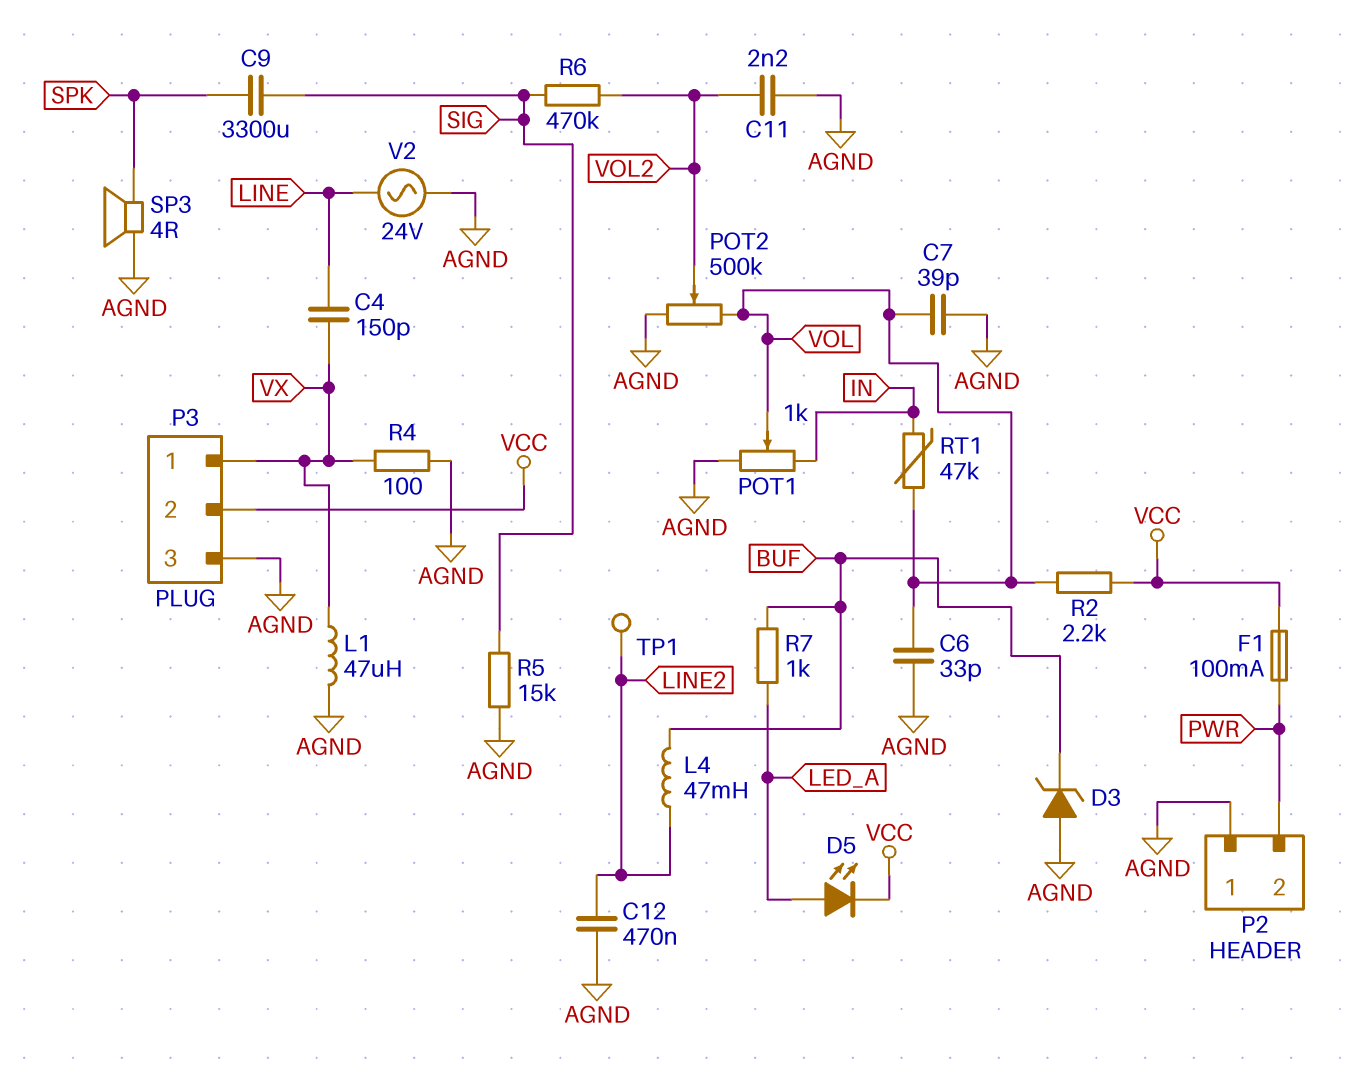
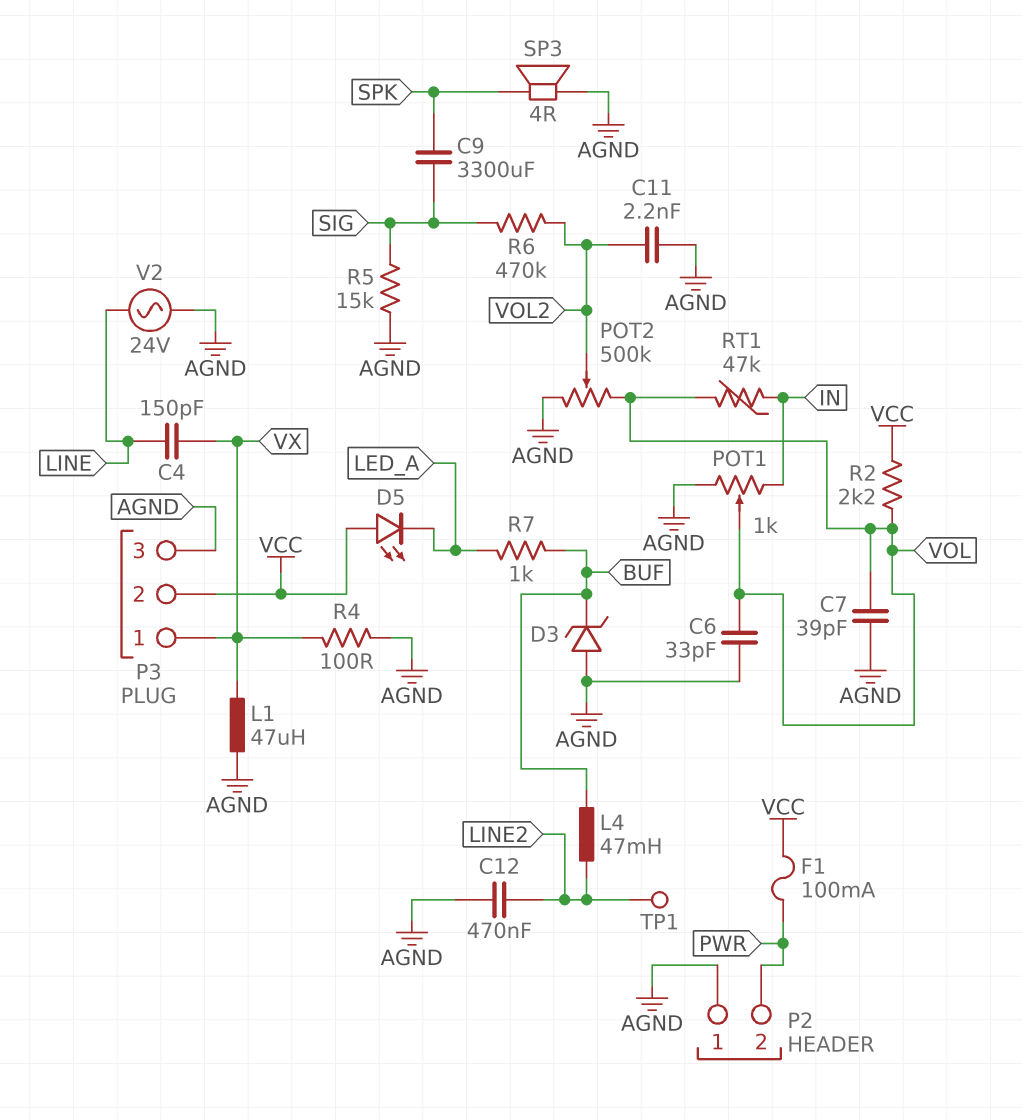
D5: LED (A LED_A, K VCC) -> LED (A VCC, K LED_A)

